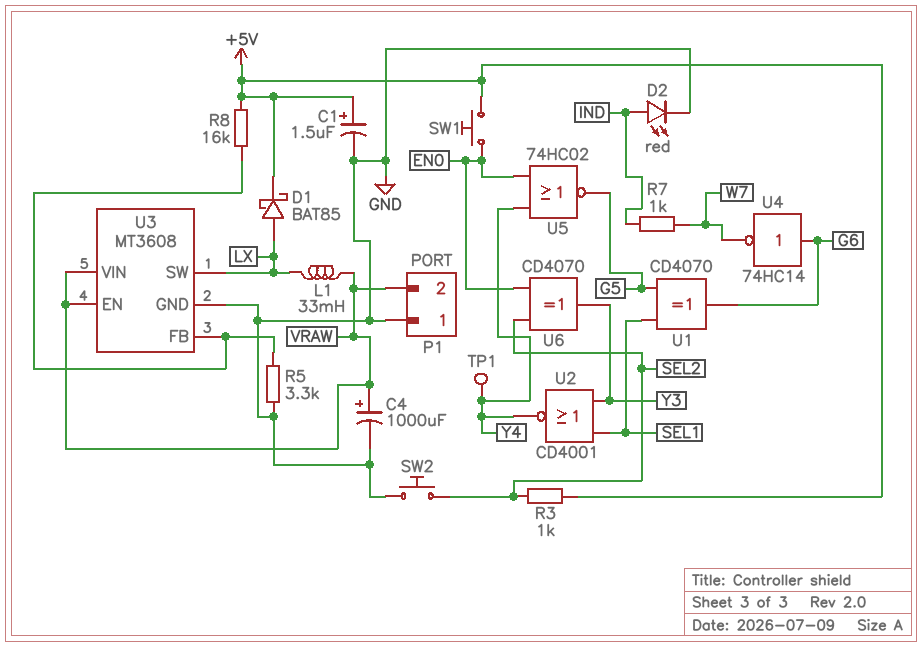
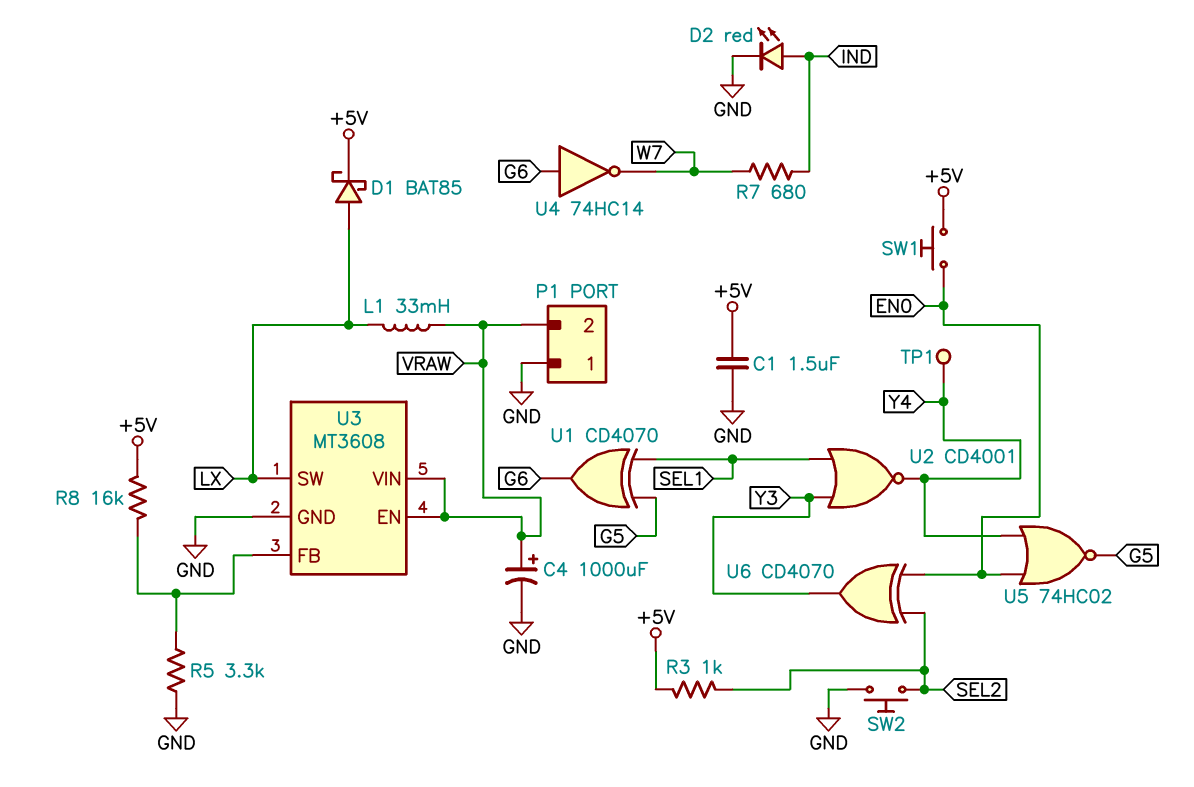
C1: 1.5uF (plus +5V, minus GND) -> 1.5uF (+5V, GND)
R7: 1k (IND, W7) -> 680 (IND, W7)

